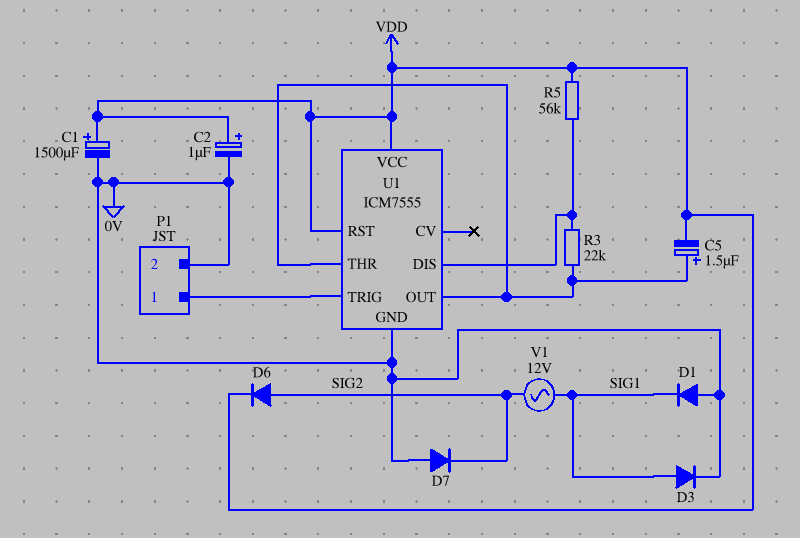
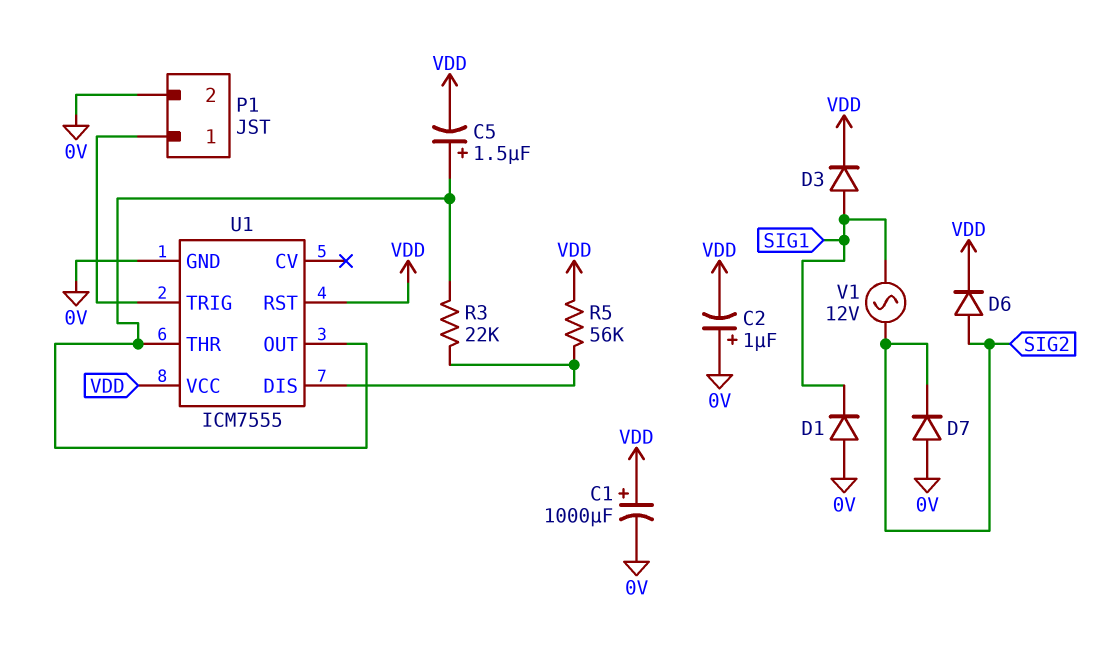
C1: 1500uF (plus VDD, minus 0V) -> 1000uF (plus VDD, minus 0V)
C2: 1uF (plus VDD, minus 0V) -> 1uF (plus 0V, minus VDD)
D3: diode (A SIG1, K 0V) -> diode (A SIG1, K VDD)

